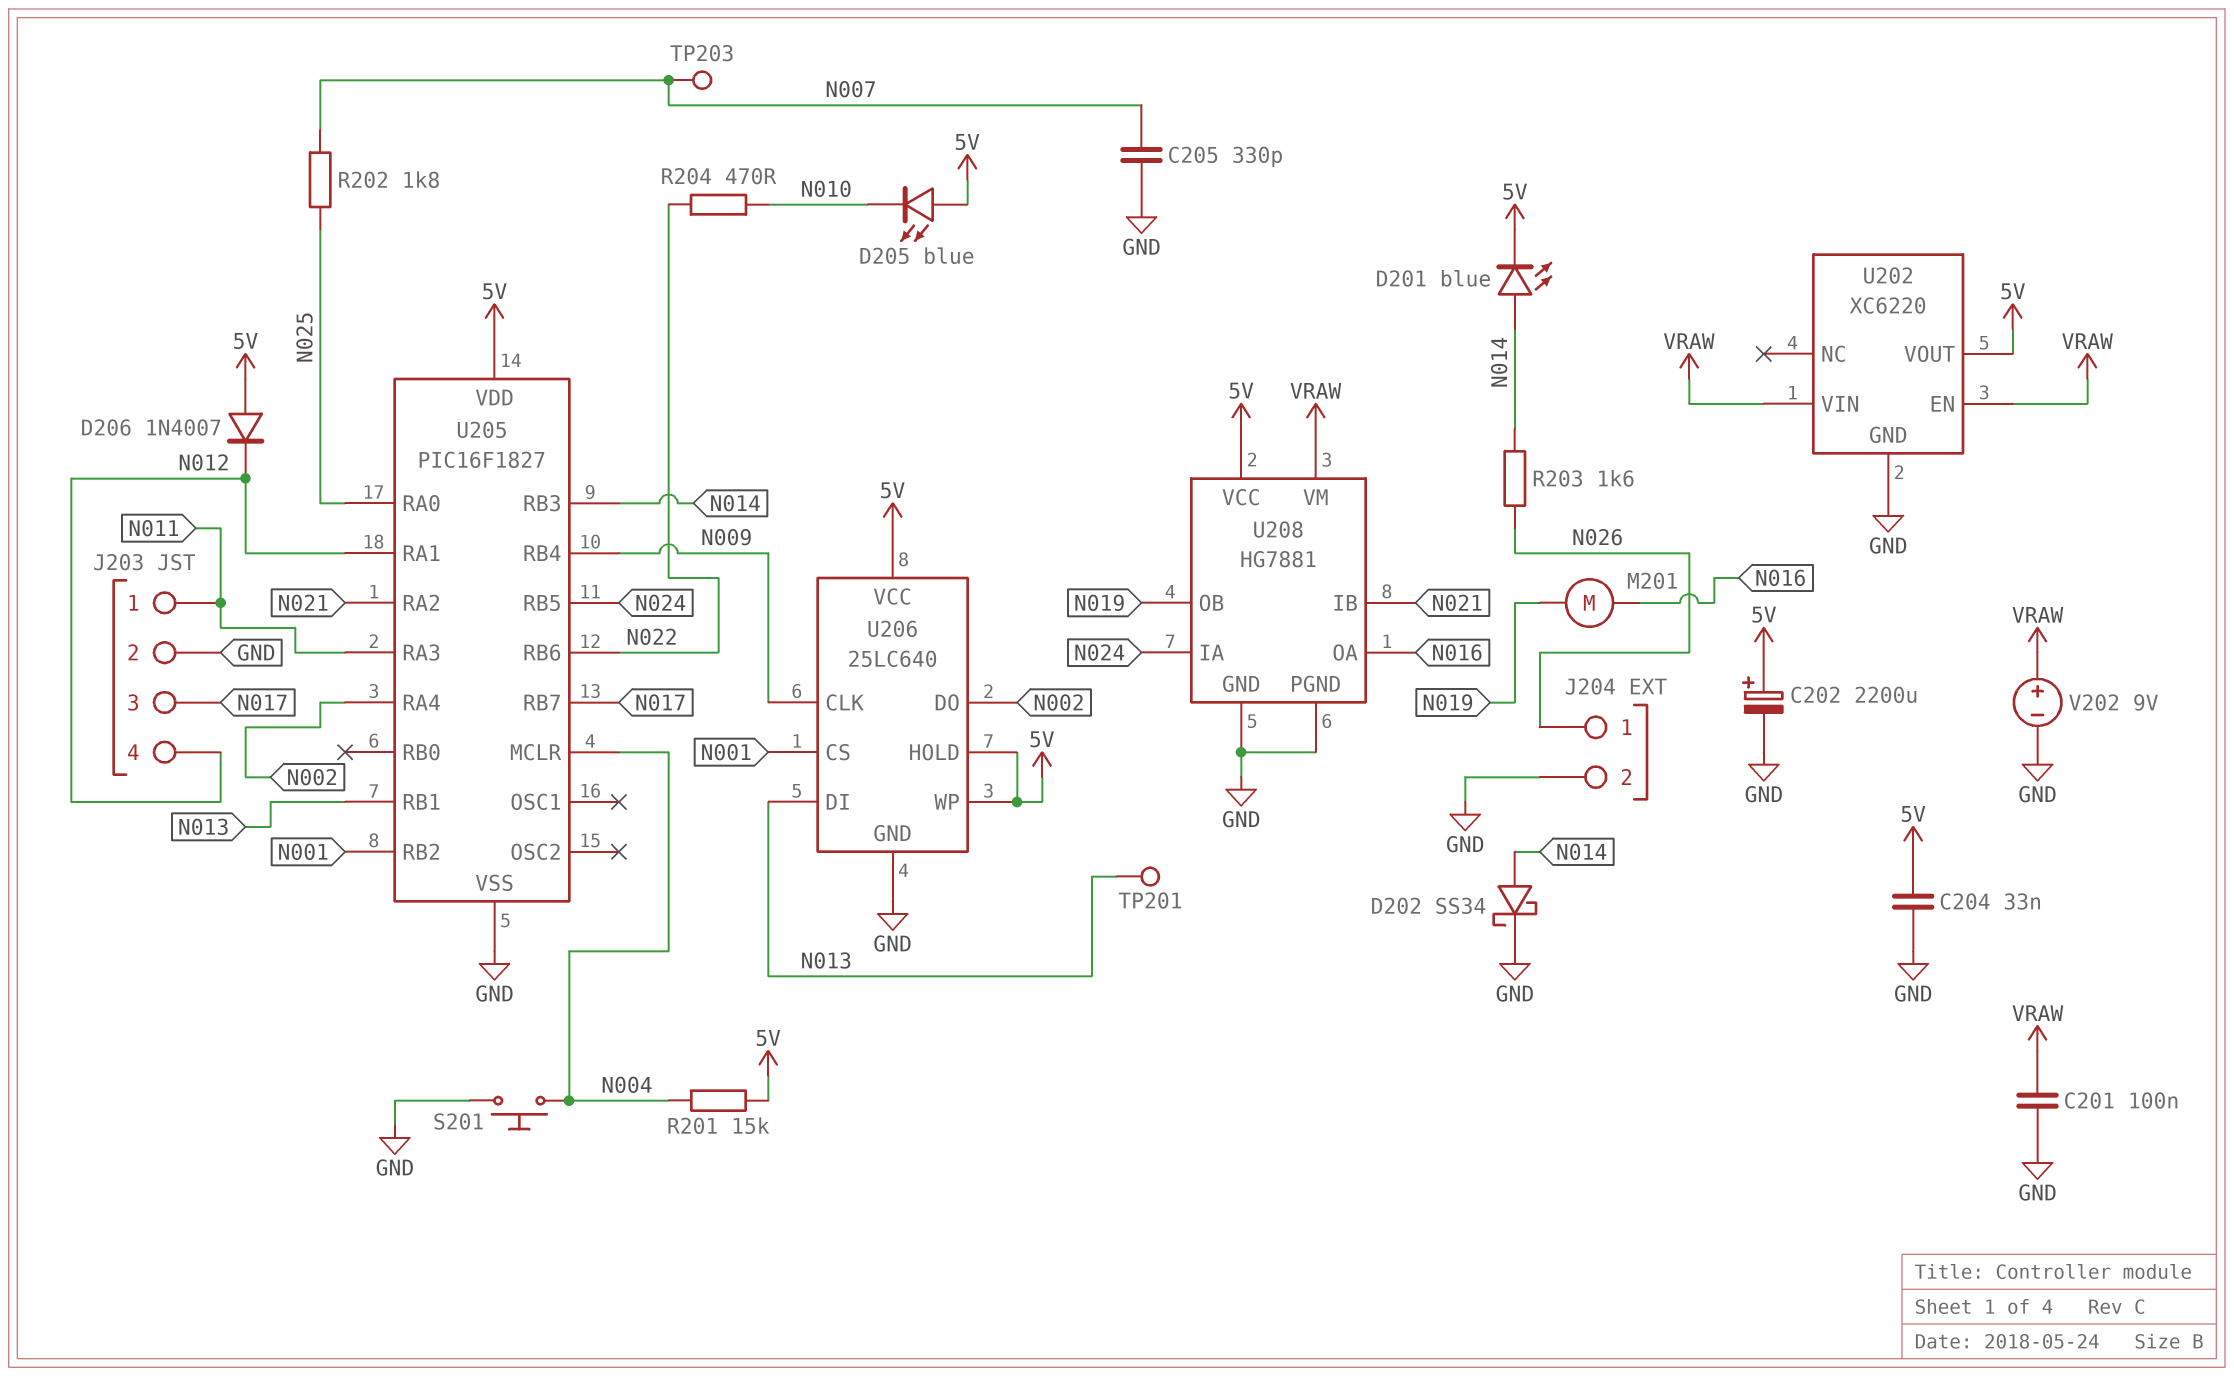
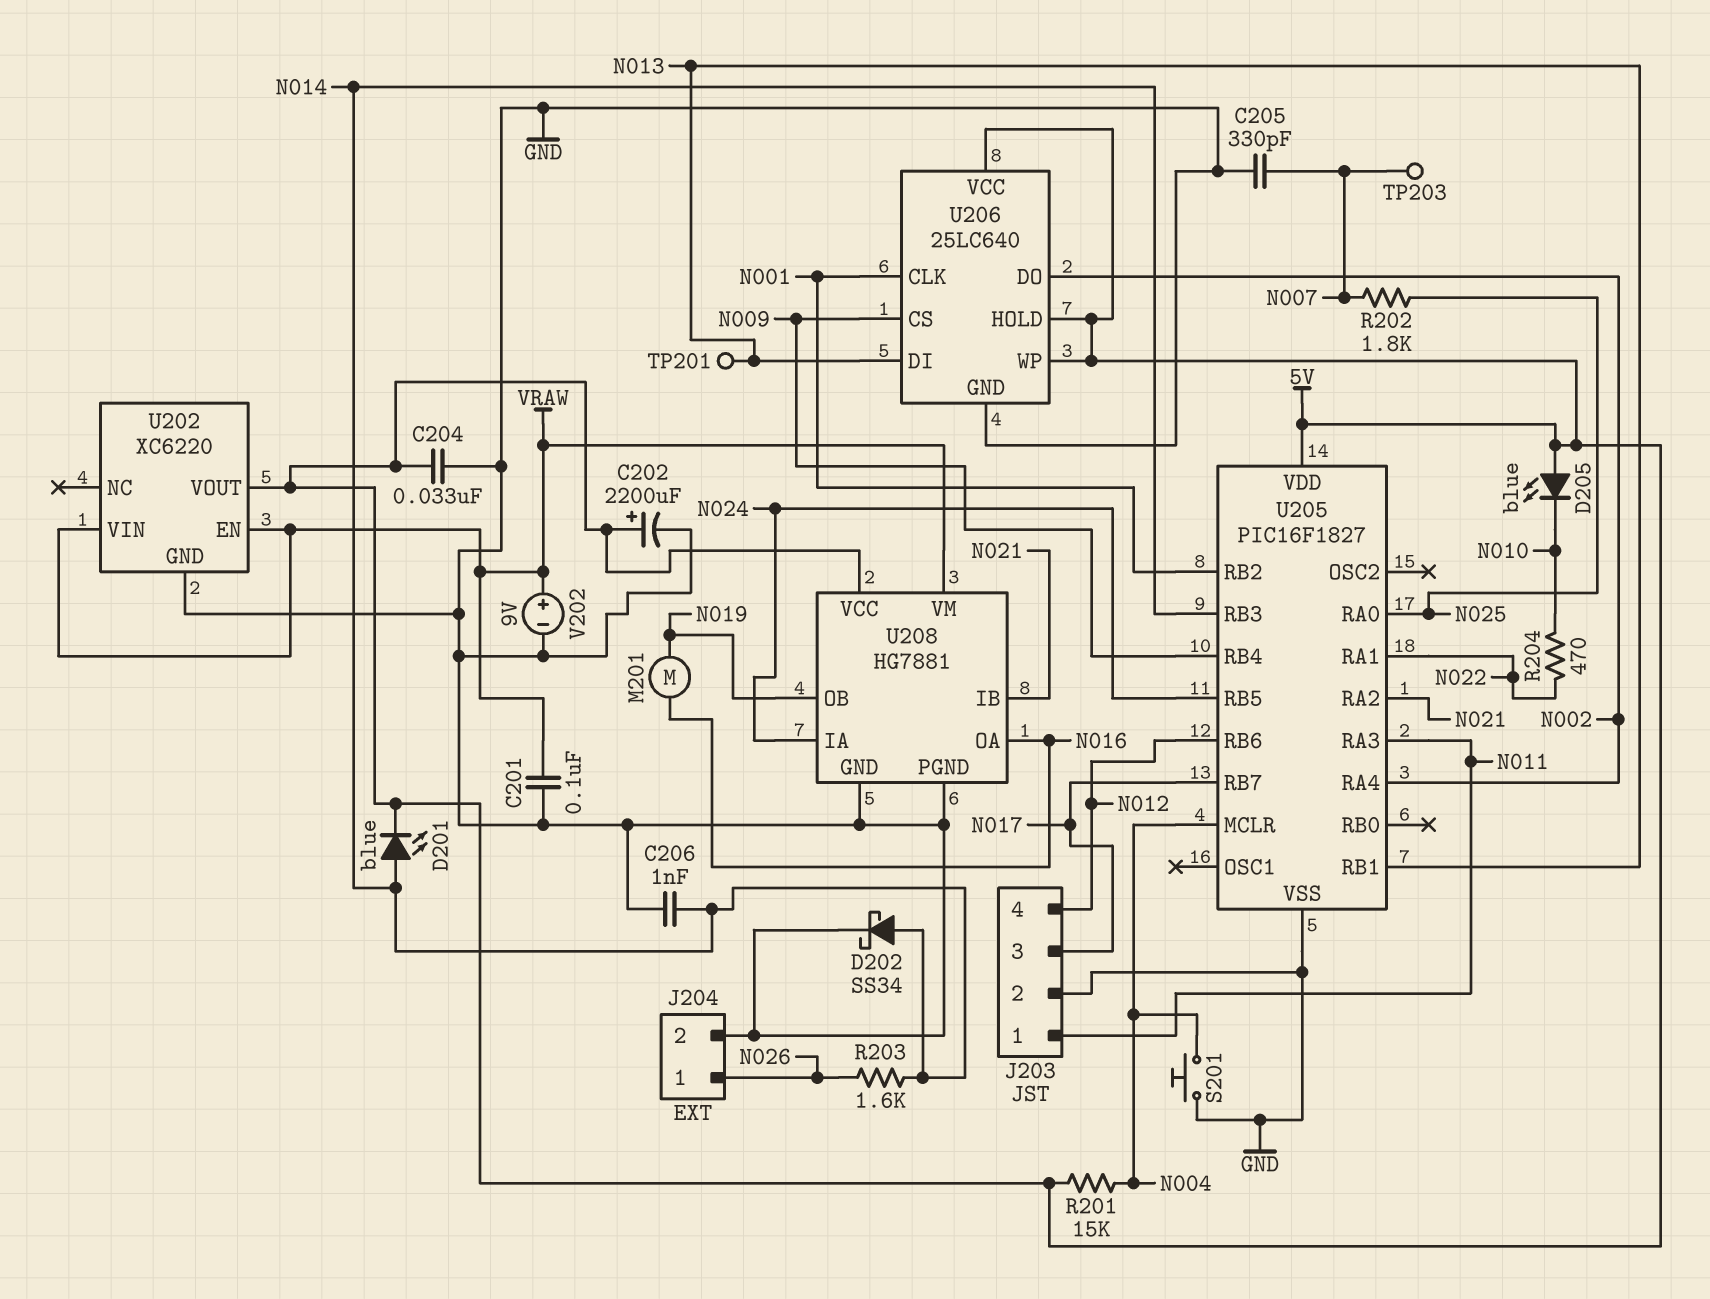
C206: none -> 1nF (GND, N014)
D206: diode 1N4007 (A 5V, K N012) -> none
U205 pin RA1: N012 -> N022
U205 pin RB6: N022 -> N012
U206 pin CLK: N009 -> N001
U206 pin CS: N001 -> N009

